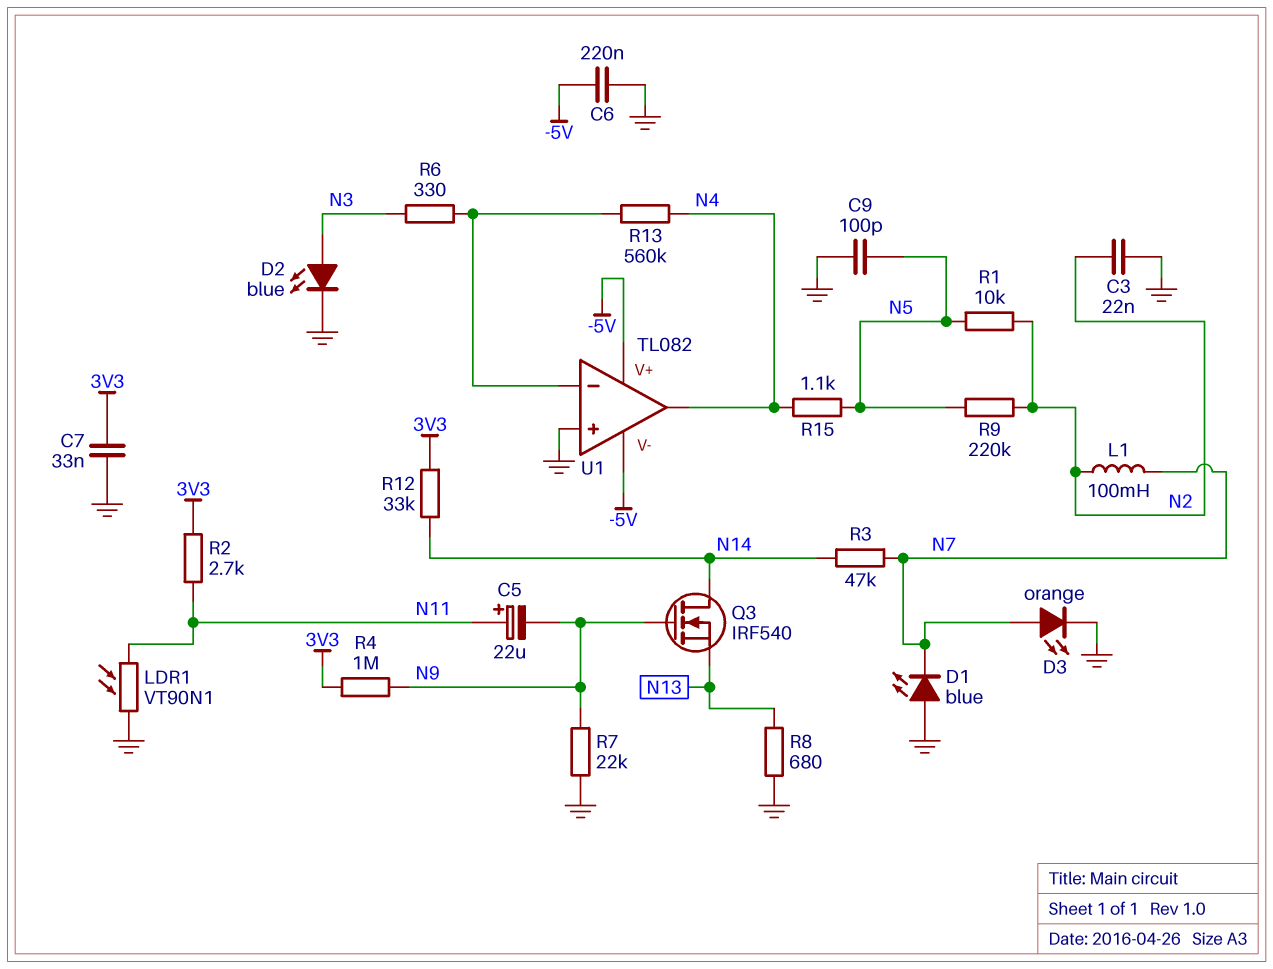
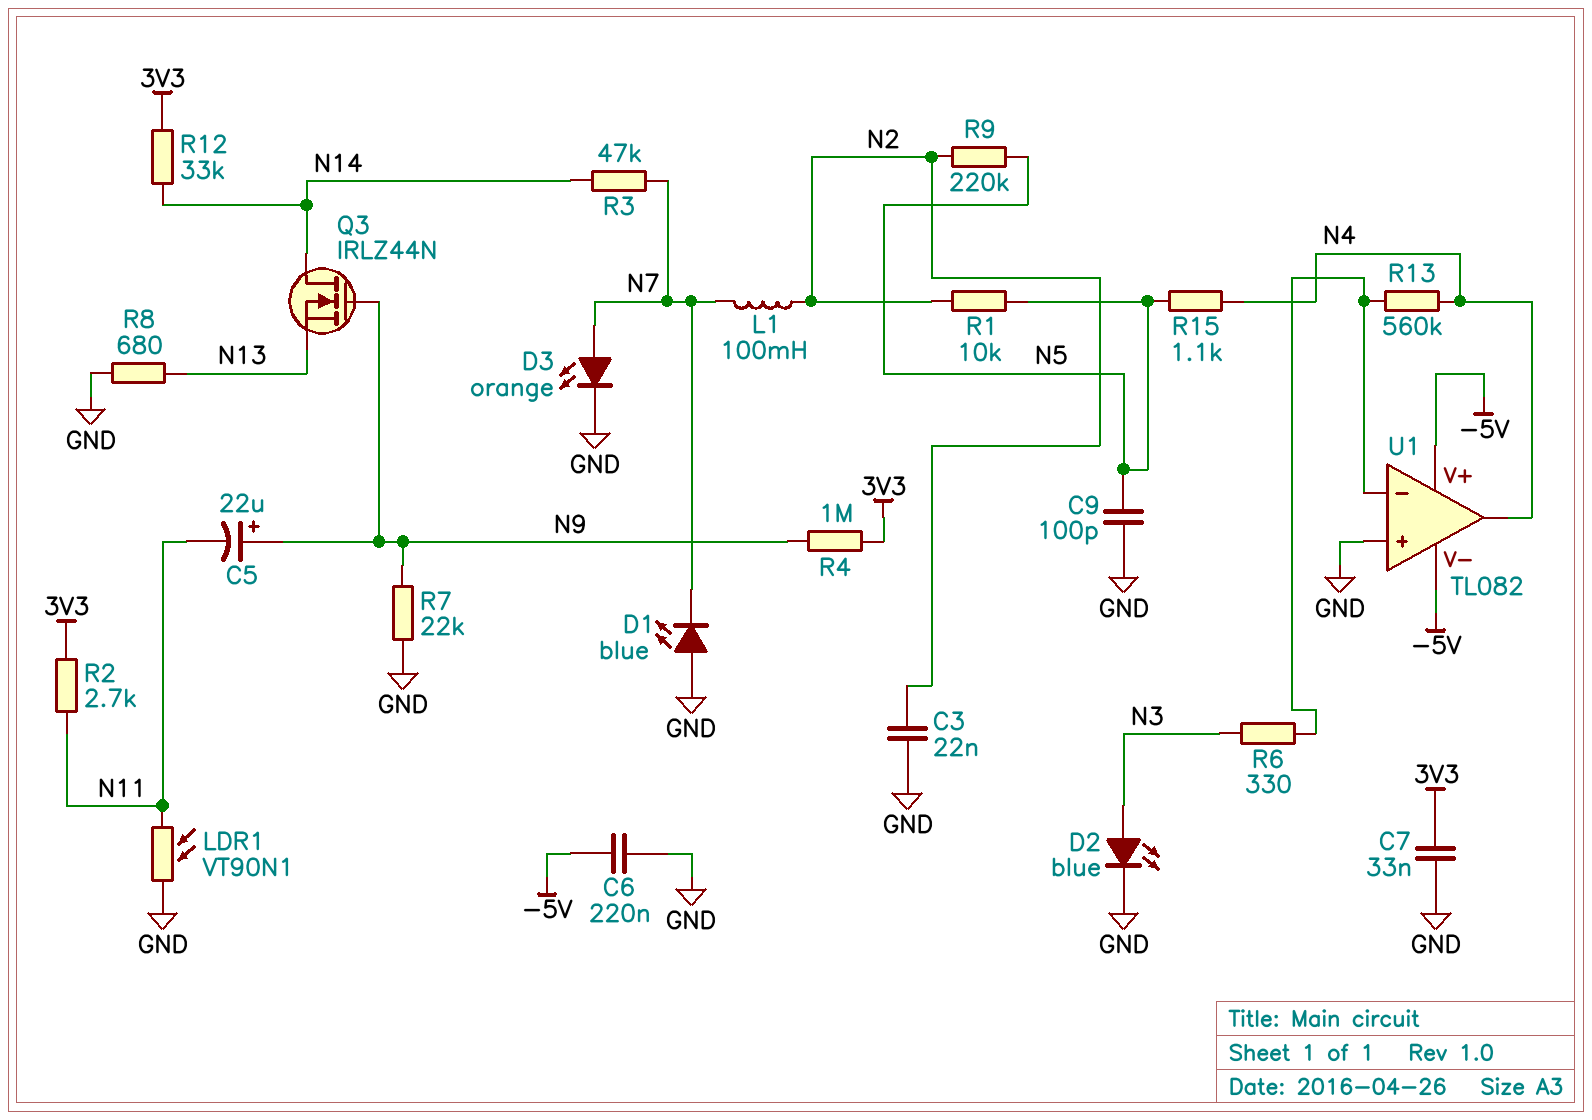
C5: 22uF (plus N11, minus N9) -> 22uF (plus N9, minus N11)
Q3: NMOS IRF540 (G N9, D N14, S N13) -> NMOS IRLZ44N (G N9, D N14, S N13)

